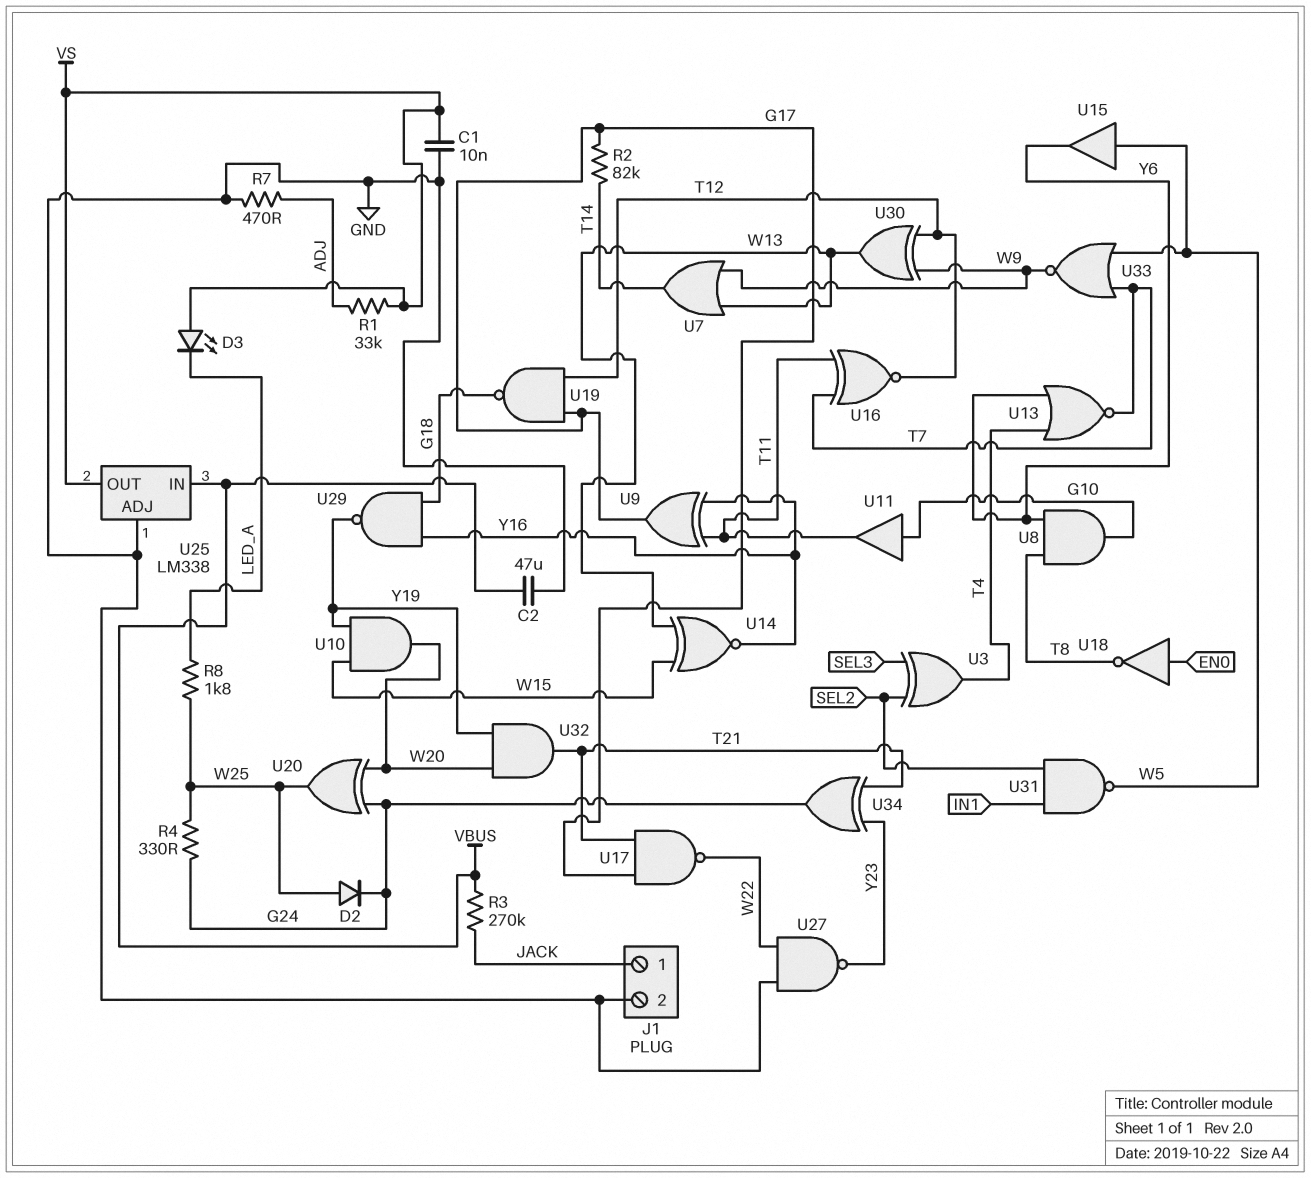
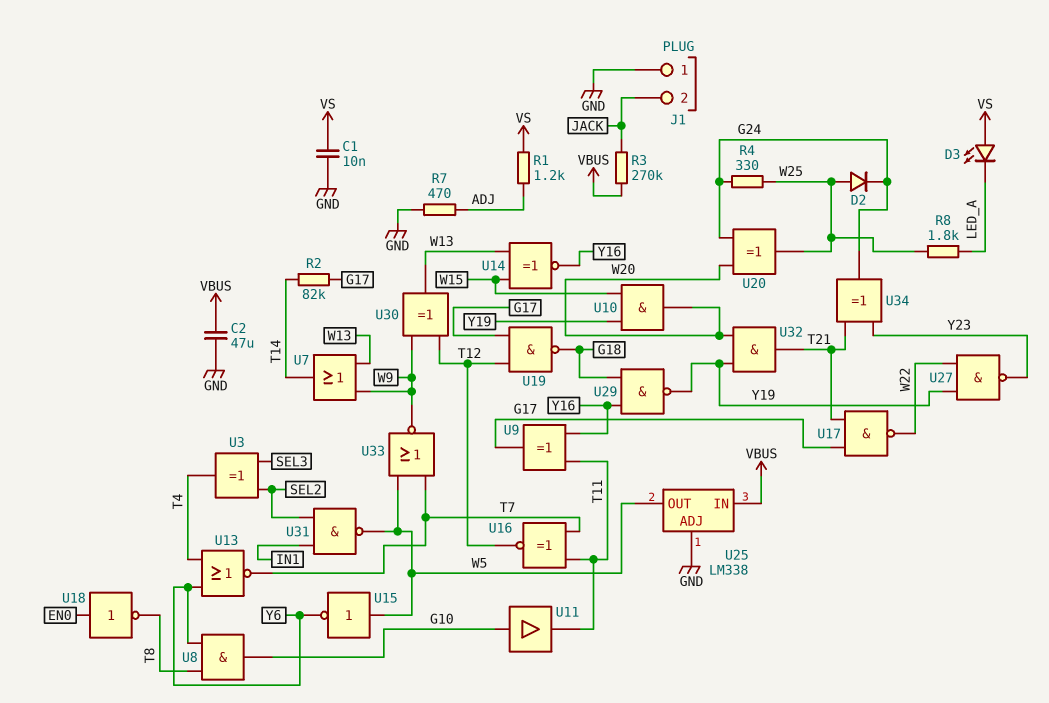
J1 pin 1: JACK -> GND
J1 pin 2: GND -> JACK
R1: 33k (ADJ, VS) -> 1.2k (ADJ, VS)
U15: buffer (in W5, out Y6) -> NOT (in W5, out Y6)
U25 pin OUT: VS -> W5
U27: NAND (in GND, in W22, out Y23) -> NAND (in W22, in Y19, out Y23)

